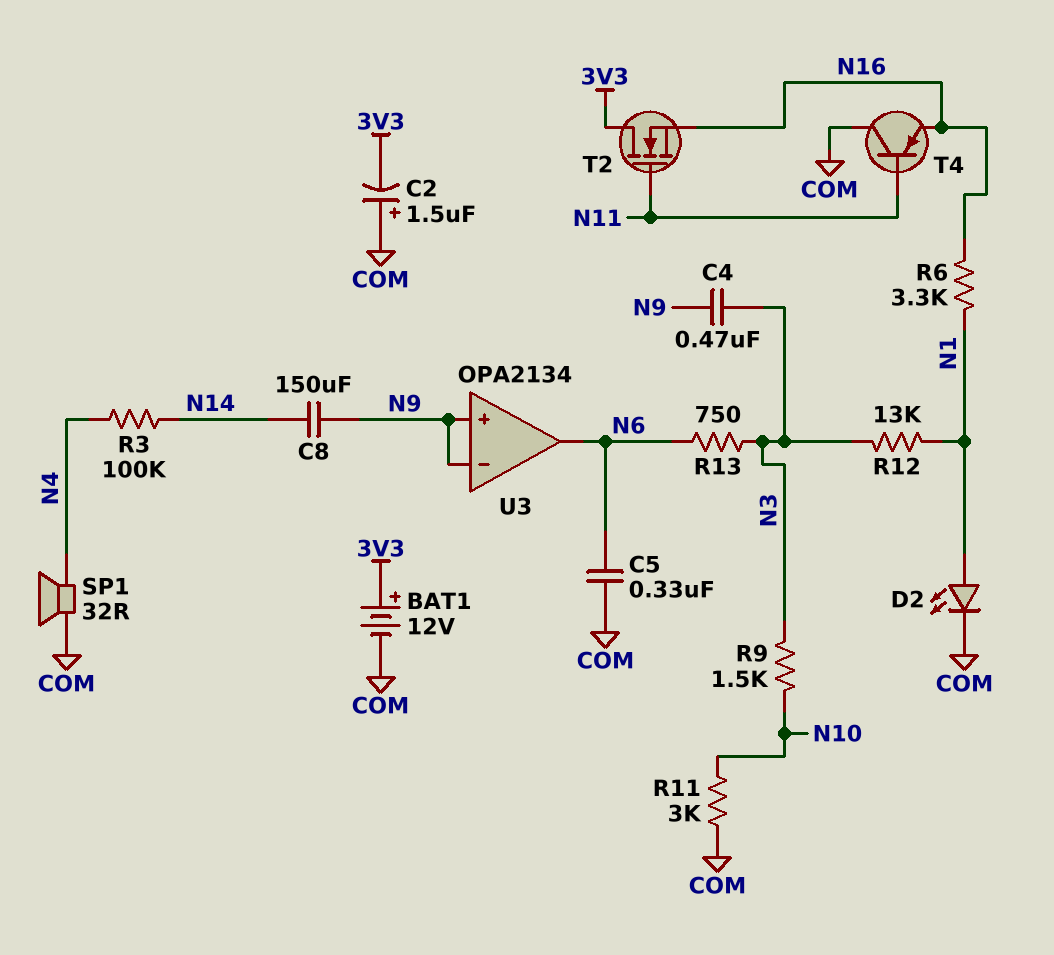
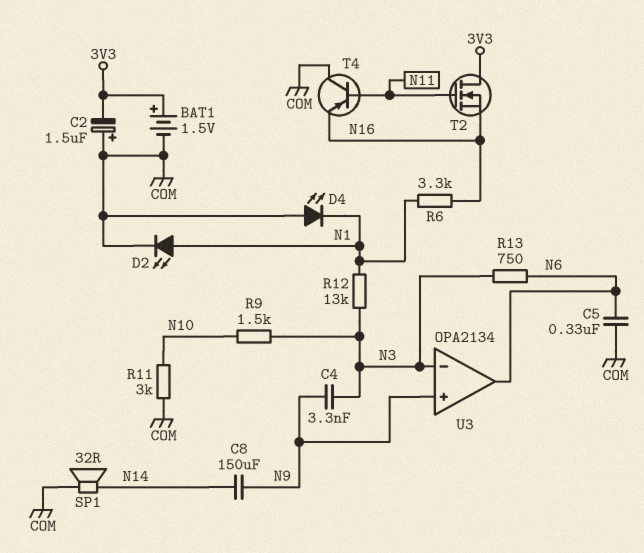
BAT1: 12V (plus 3V3, minus COM) -> 1.5V (plus 3V3, minus COM)
C4: 470nF (N3, N9) -> 3.3nF (N3, N9)
D4: none -> LED (A COM, K N1)
R3: 100k (N4, N14) -> none
SP1: speaker 32R (COM, N4) -> speaker 32R (COM, N14)
U3 pin in-: N9 -> N3

